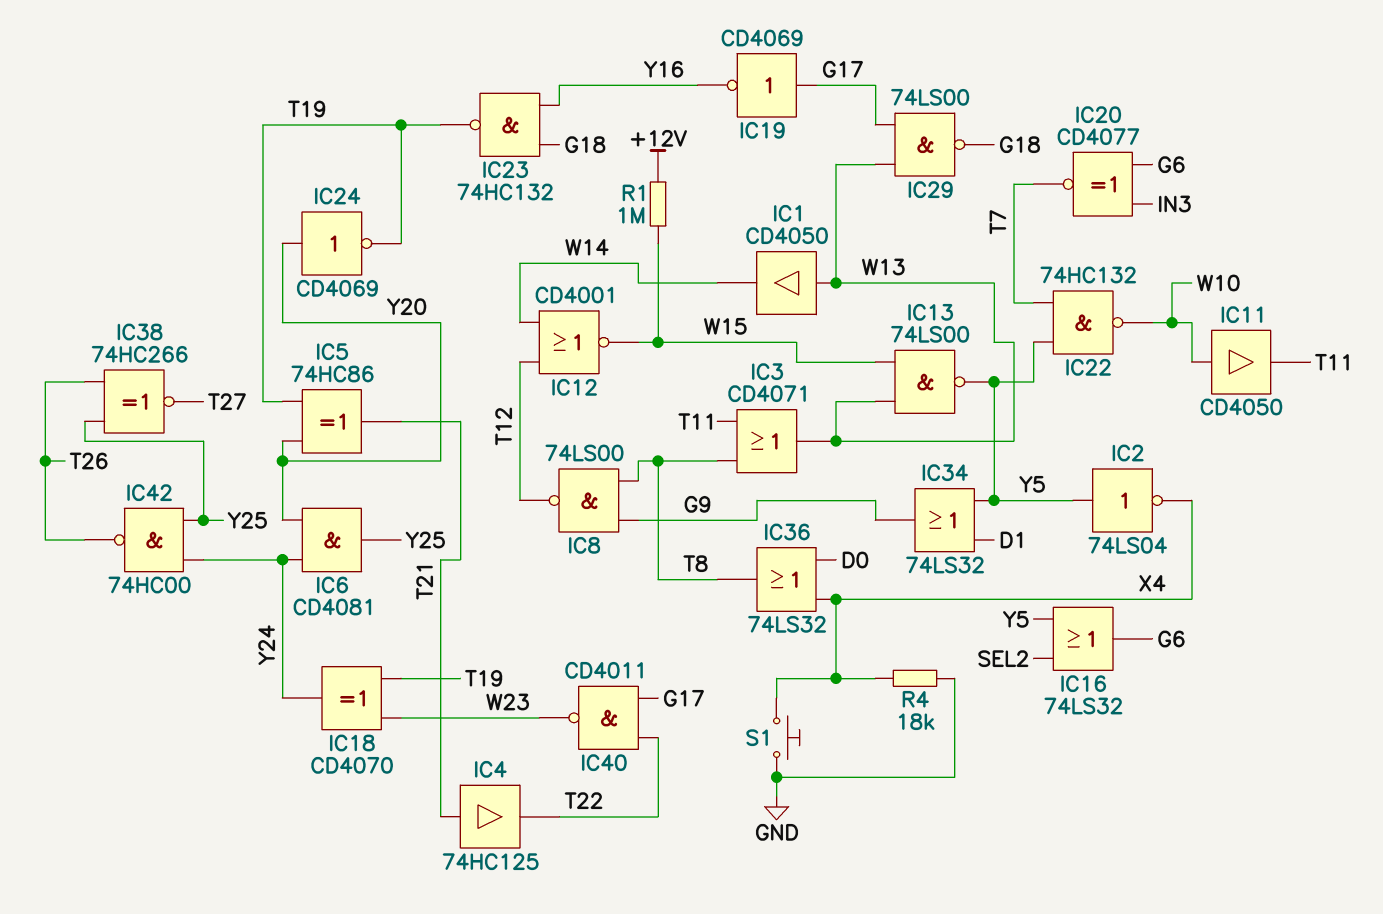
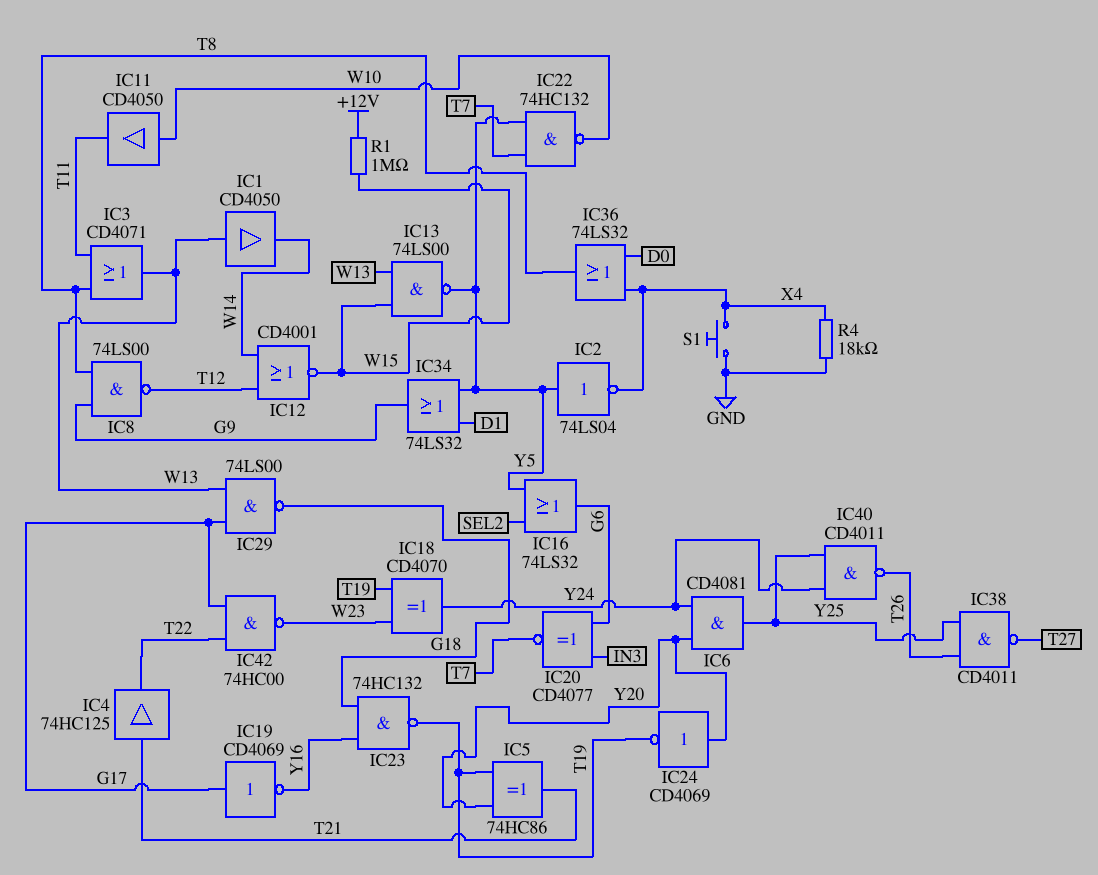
IC38: XNOR 74HC266 (in T26, in Y25, out T27) -> NAND CD4011 (in T26, in Y25, out T27)
IC40: NAND CD4011 (in G17, in T22, out W23) -> NAND CD4011 (in Y24, in Y25, out T26)
IC42: NAND 74HC00 (in Y24, in Y25, out T26) -> NAND 74HC00 (in G17, in T22, out W23)

